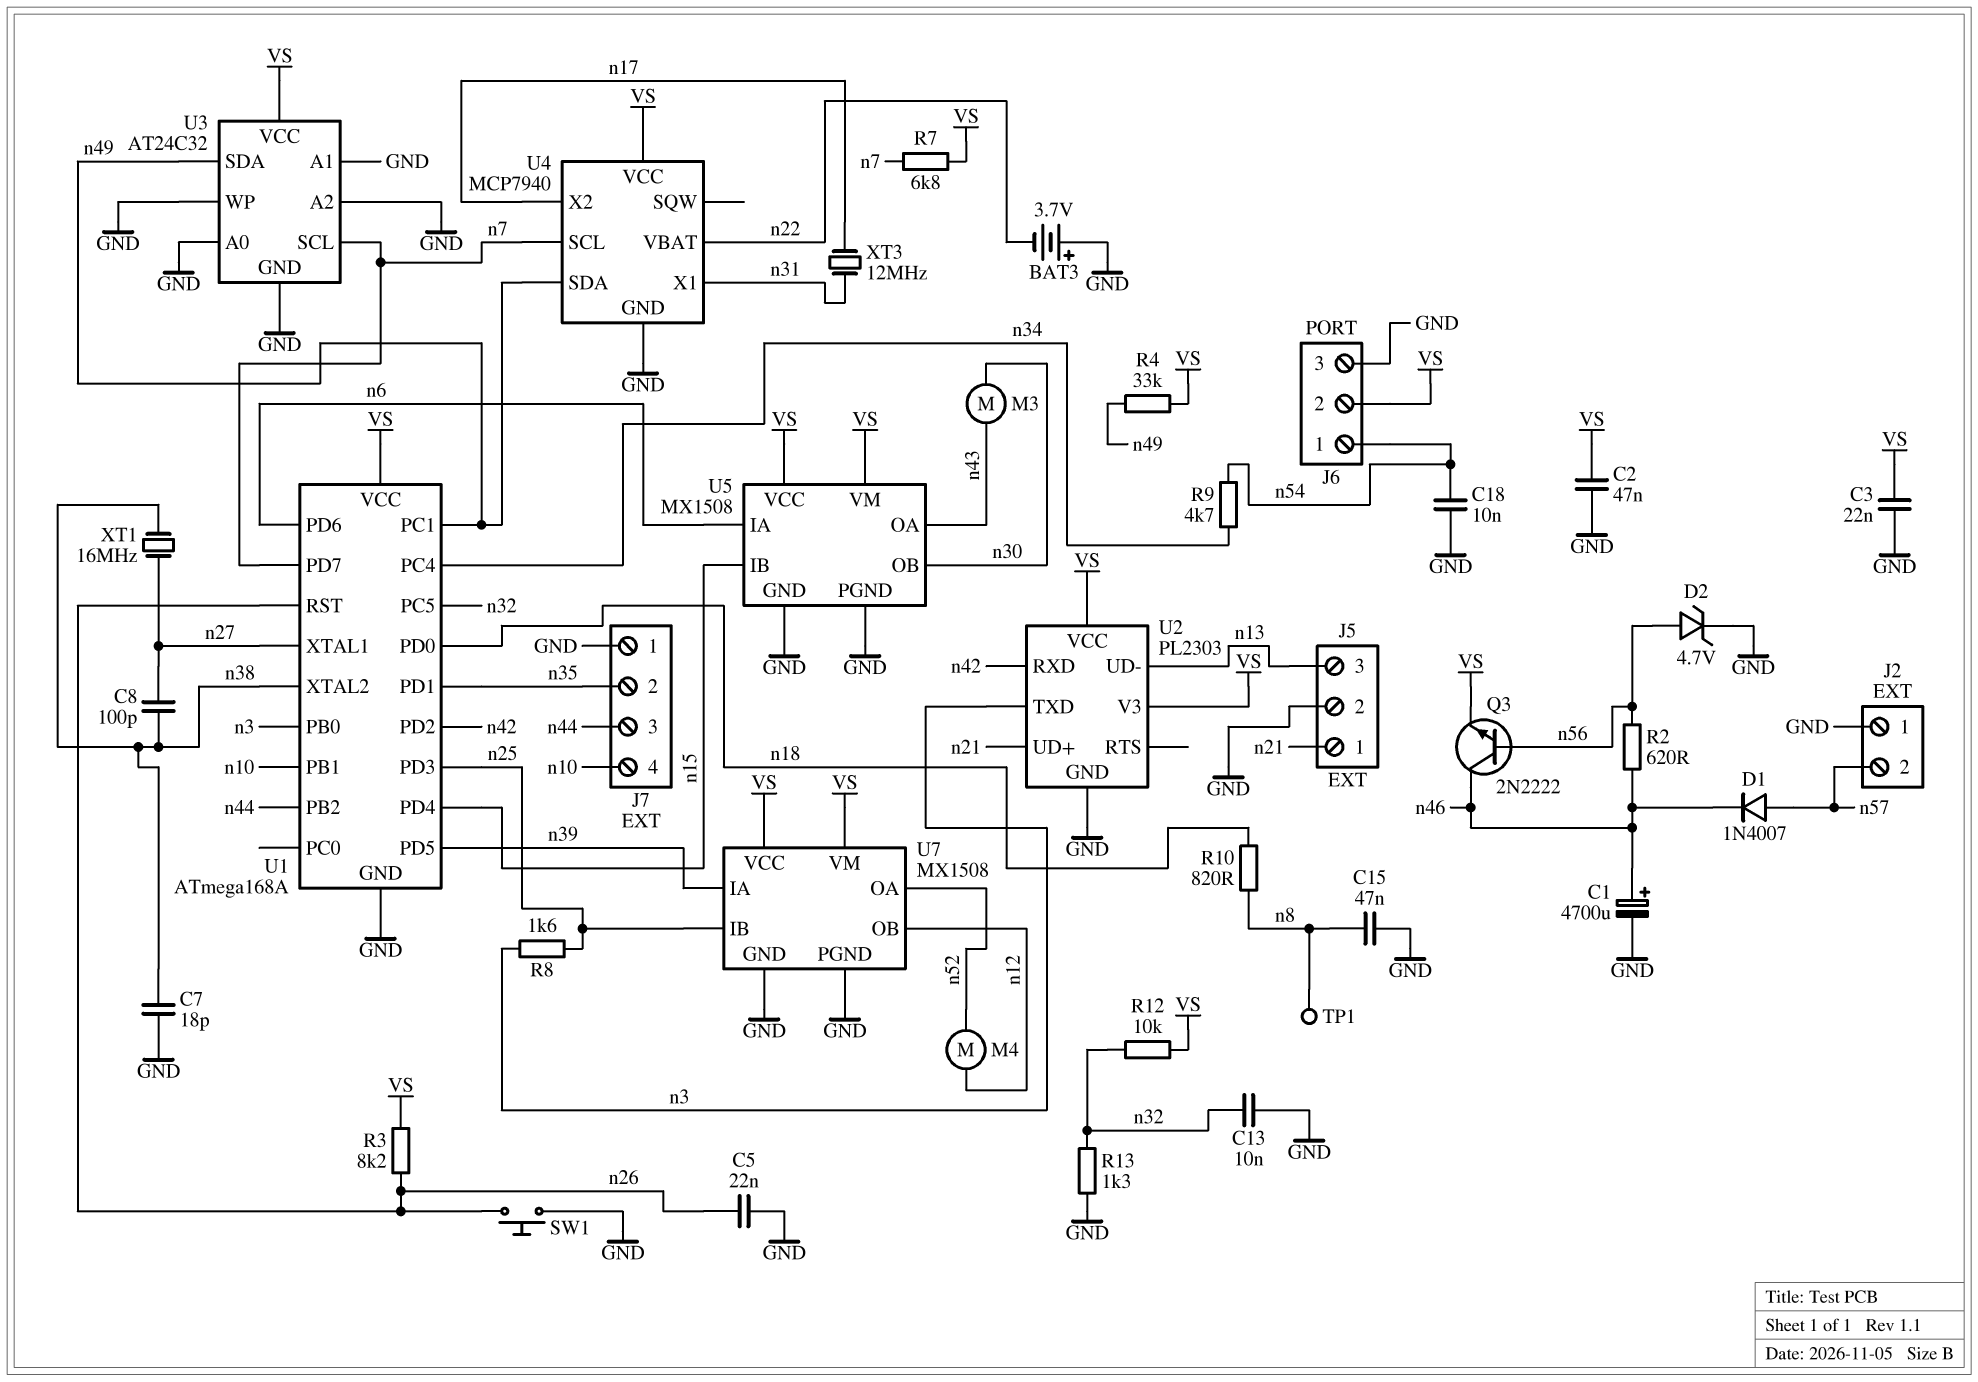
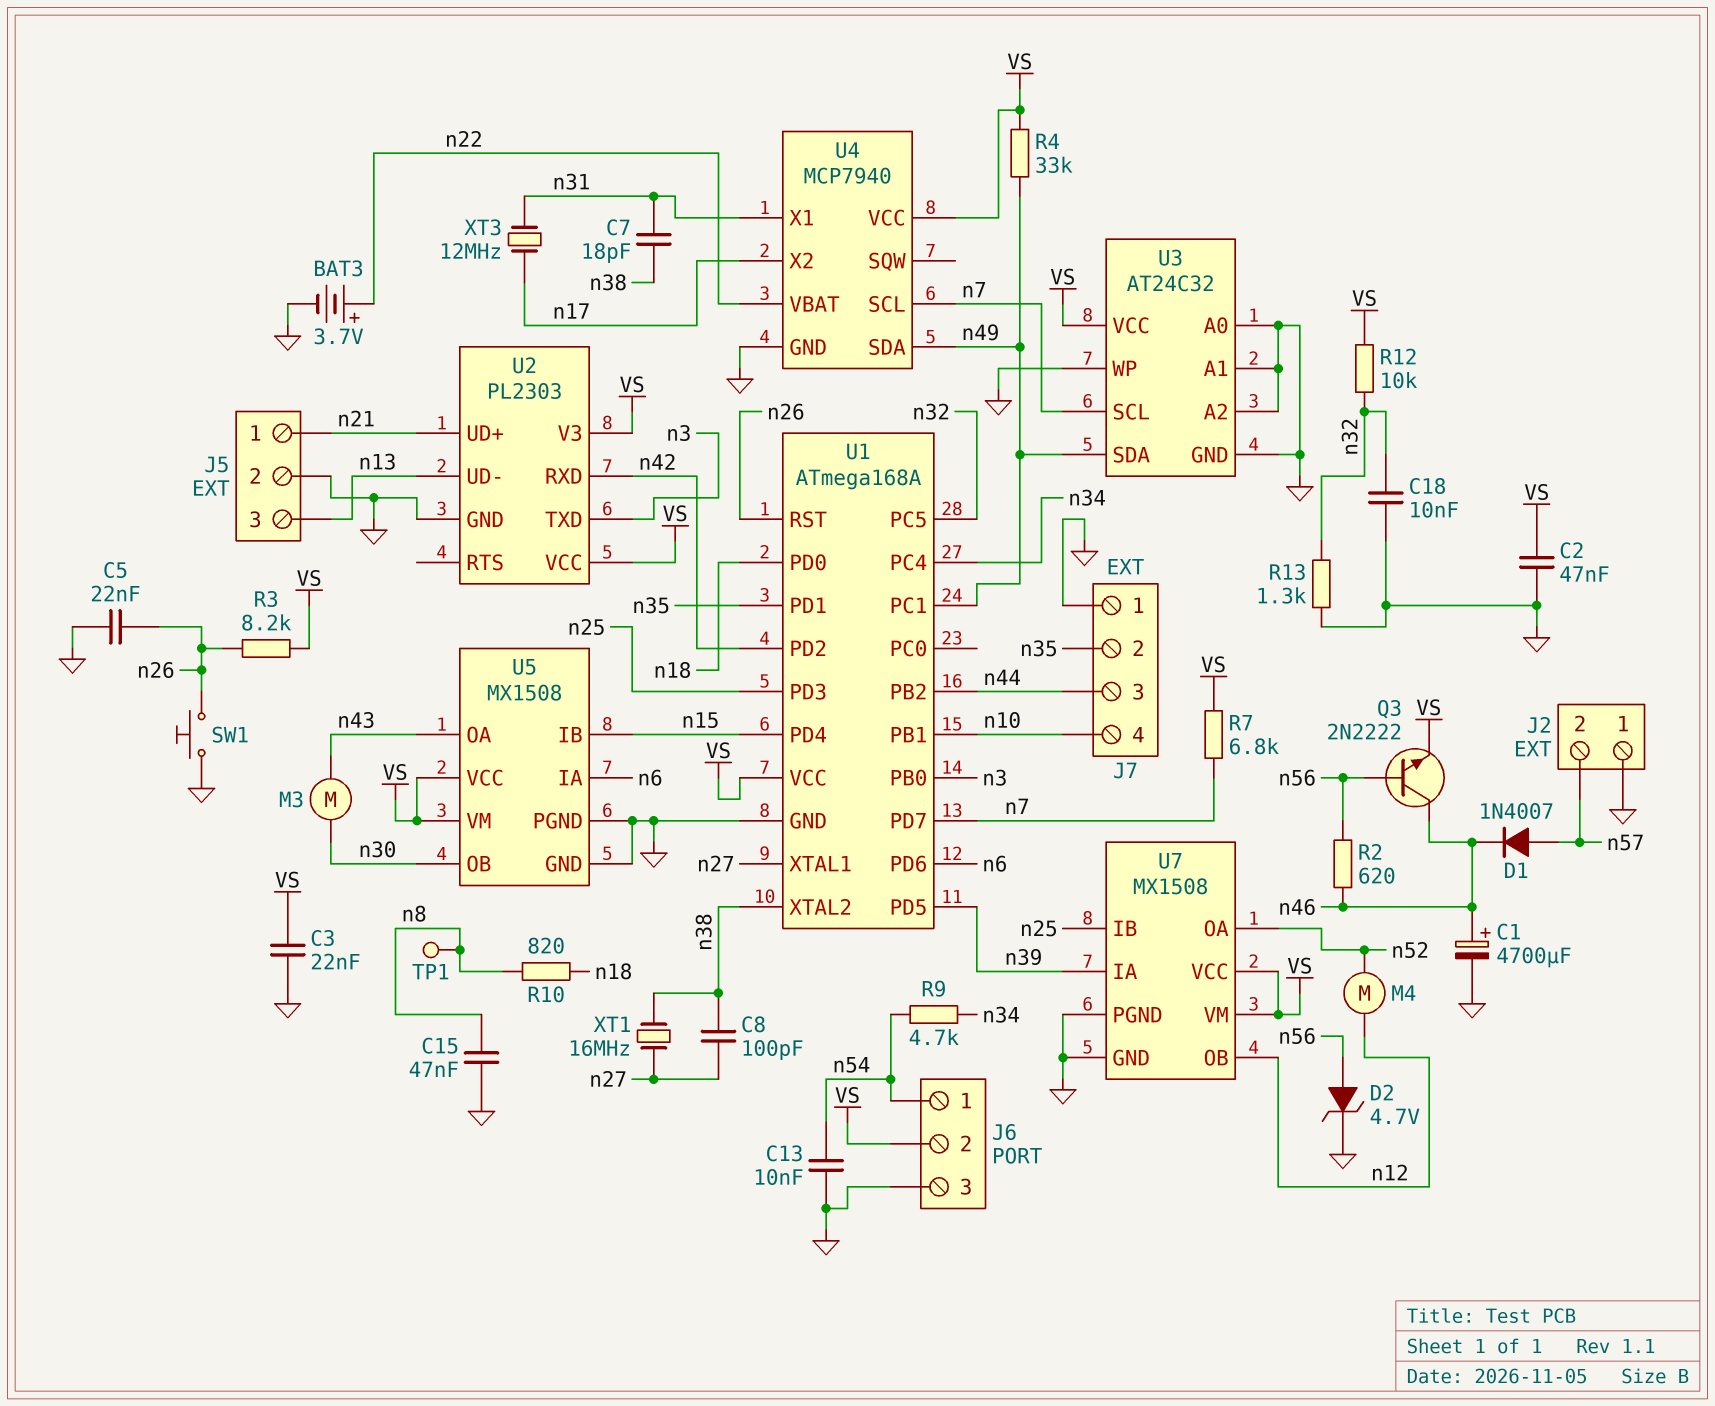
BAT3: 3.7V (plus GND, minus n22) -> 3.7V (plus n22, minus GND)
C7: 18pF (GND, n38) -> 18pF (n31, n38)
C13: 10nF (GND, n32) -> 10nF (GND, n54)
C18: 10nF (GND, n54) -> 10nF (GND, n32)
R8: 1.6k (n3, n25) -> none

